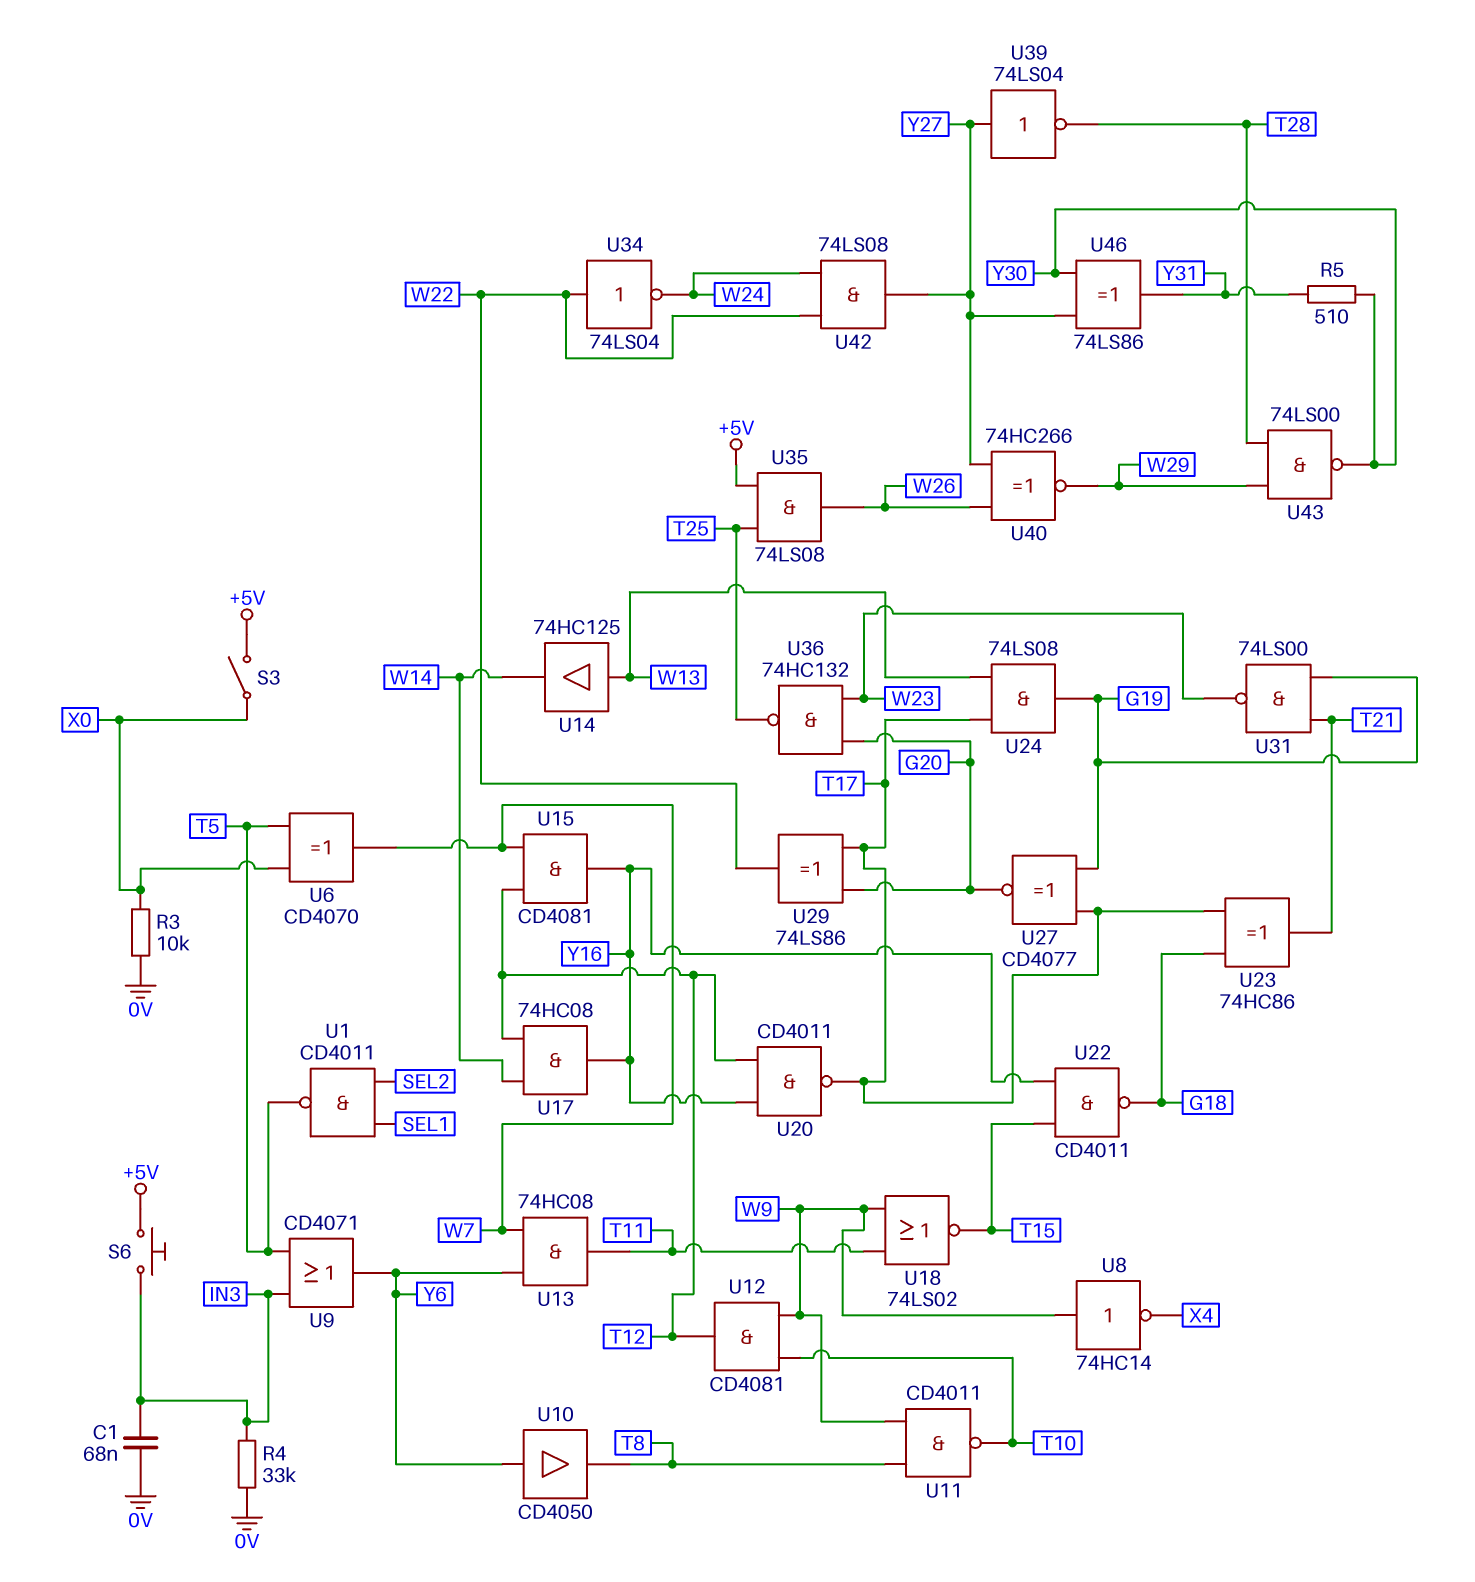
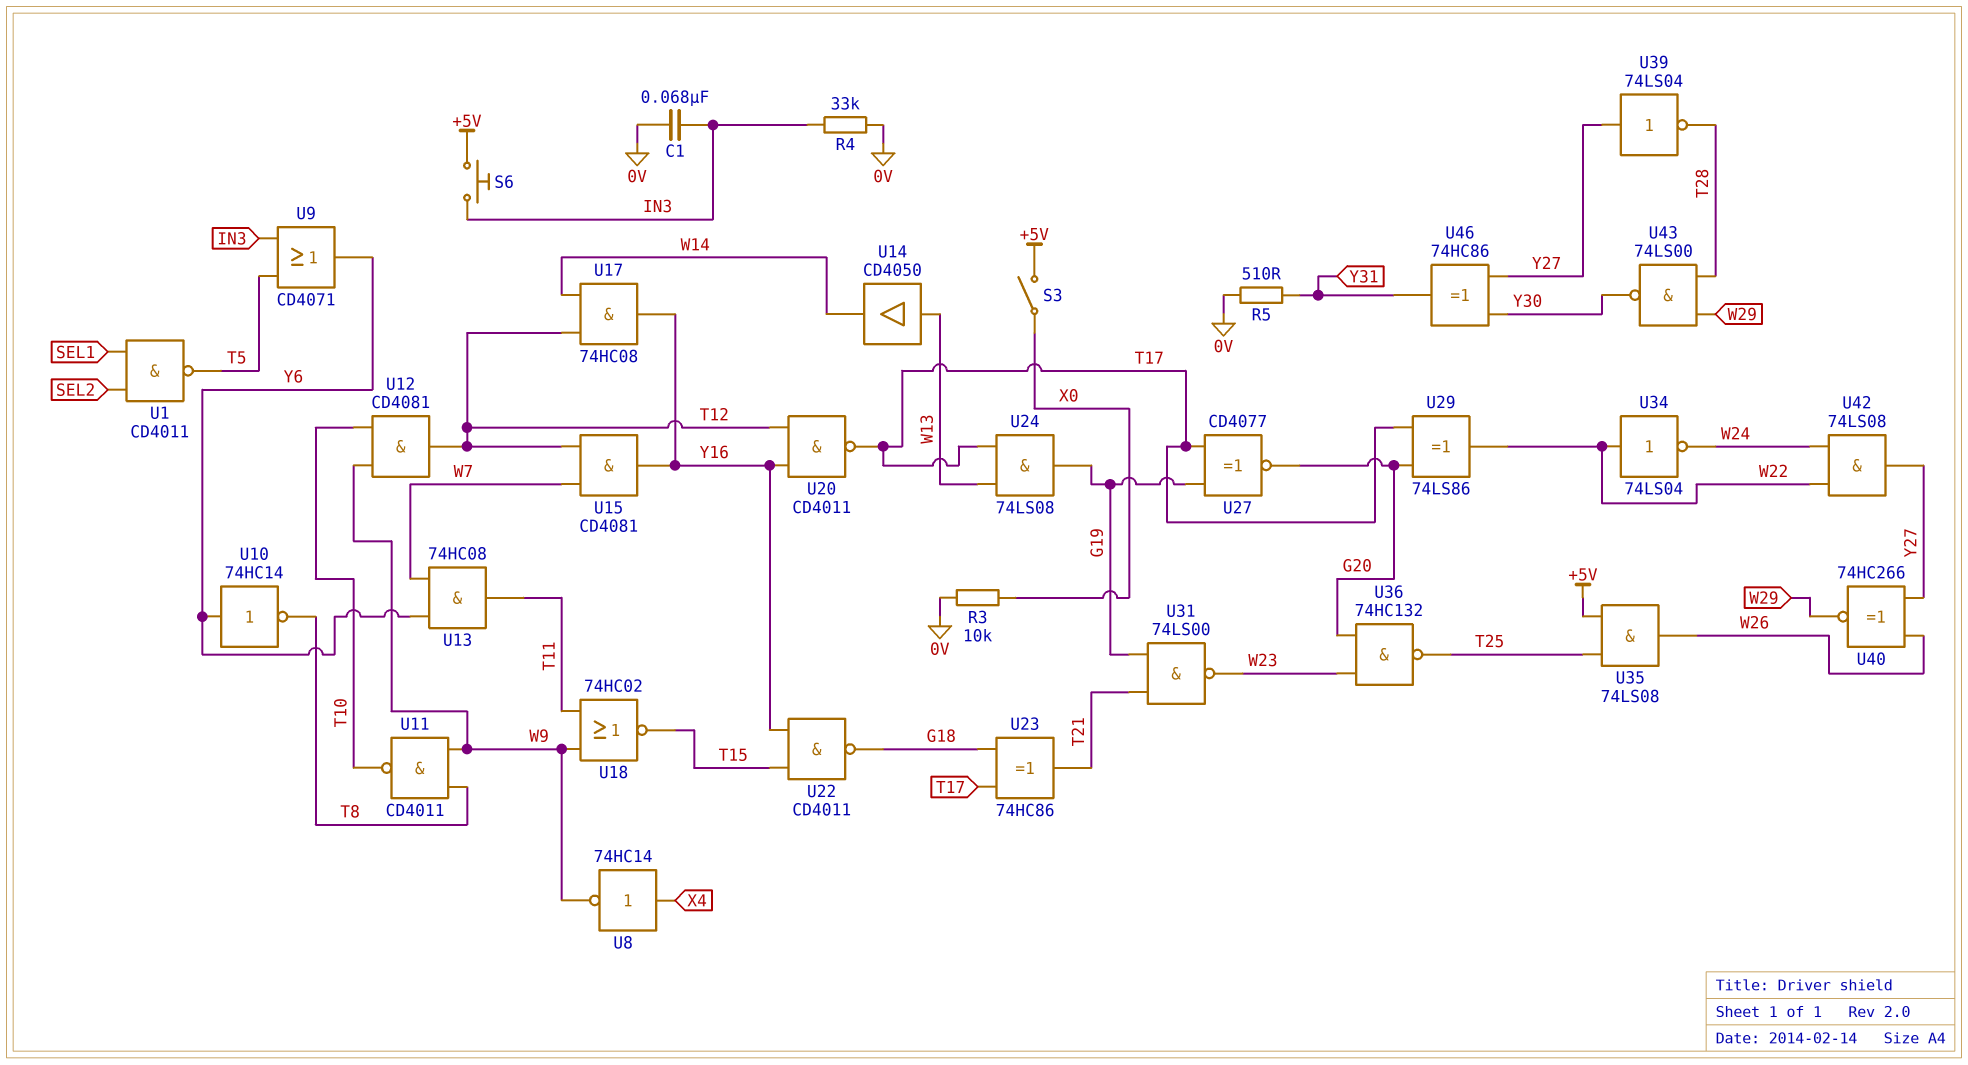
R5: 510 (Y30, Y31) -> 510 (0V, Y31)
U6: XOR CD4070 (in T5, in X0, out W7) -> none
U8: NOT 74HC14 (in W9, out X4) -> NOT 74HC14 (in X4, out W9)
U10: buffer CD4050 (in Y6, out T8) -> NOT 74HC14 (in Y6, out T8)
U14: buffer 74HC125 (in W13, out W14) -> buffer CD4050 (in W13, out W14)
U18: NOR 74LS02 (in T11, in W9, out T15) -> NOR 74HC02 (in T11, in W9, out T15)
U46: XOR 74LS86 (in Y27, in Y30, out Y31) -> XOR 74HC86 (in Y27, in Y30, out Y31)

